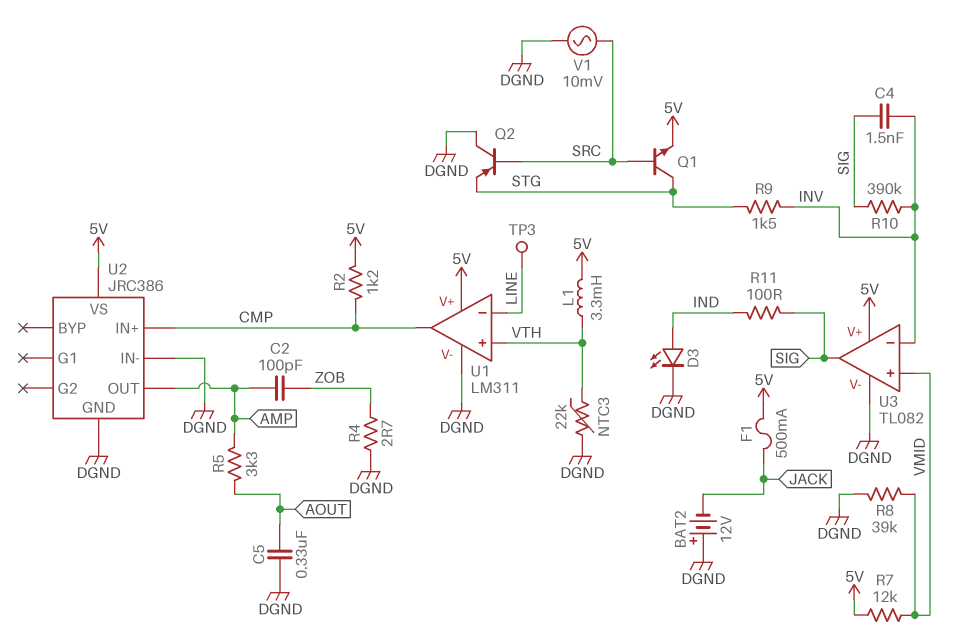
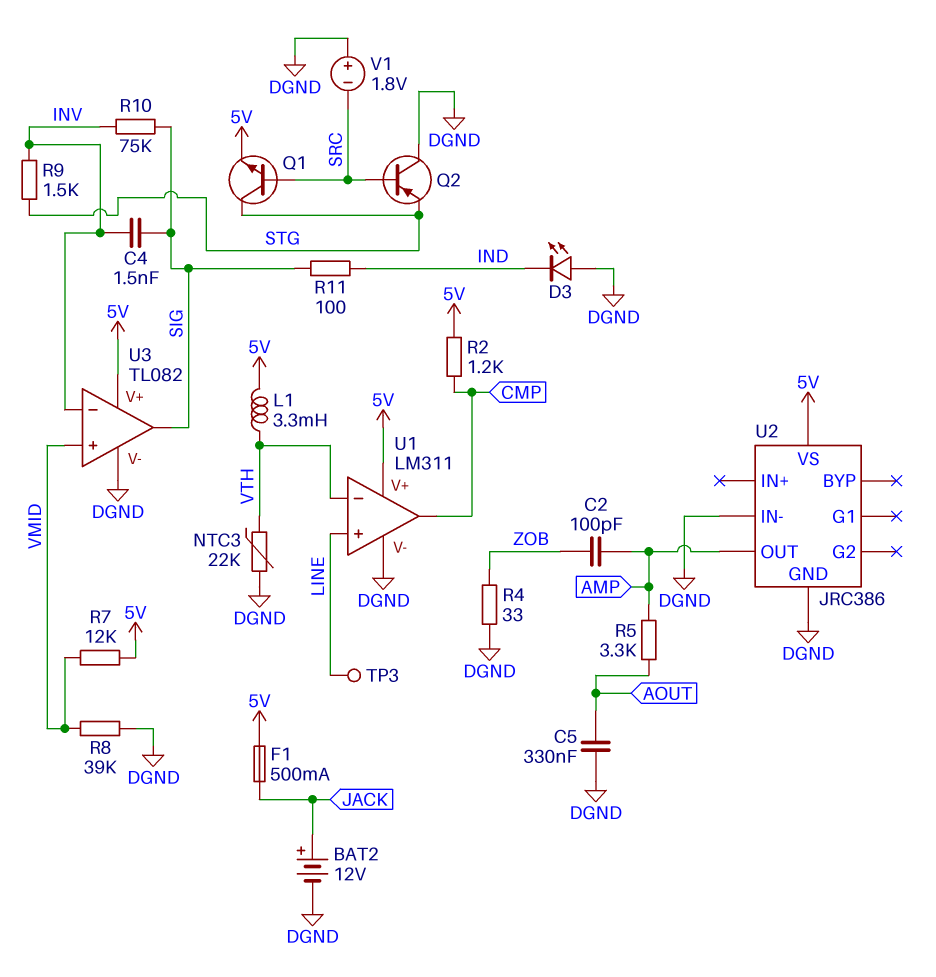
BAT2: 12V (plus DGND, minus JACK) -> 12V (plus JACK, minus DGND)
D3: LED (A IND, K DGND) -> LED (A DGND, K IND)
R4: 2.7 (DGND, ZOB) -> 33 (DGND, ZOB)
R10: 390k (INV, SIG) -> 75k (INV, SIG)
U1 pin in+: VTH -> LINE
U1 pin in-: LINE -> VTH
U2 pin IN+: CMP -> none
V1: AC 10mV (DGND, SRC) -> 1.8V (plus DGND, minus SRC)

